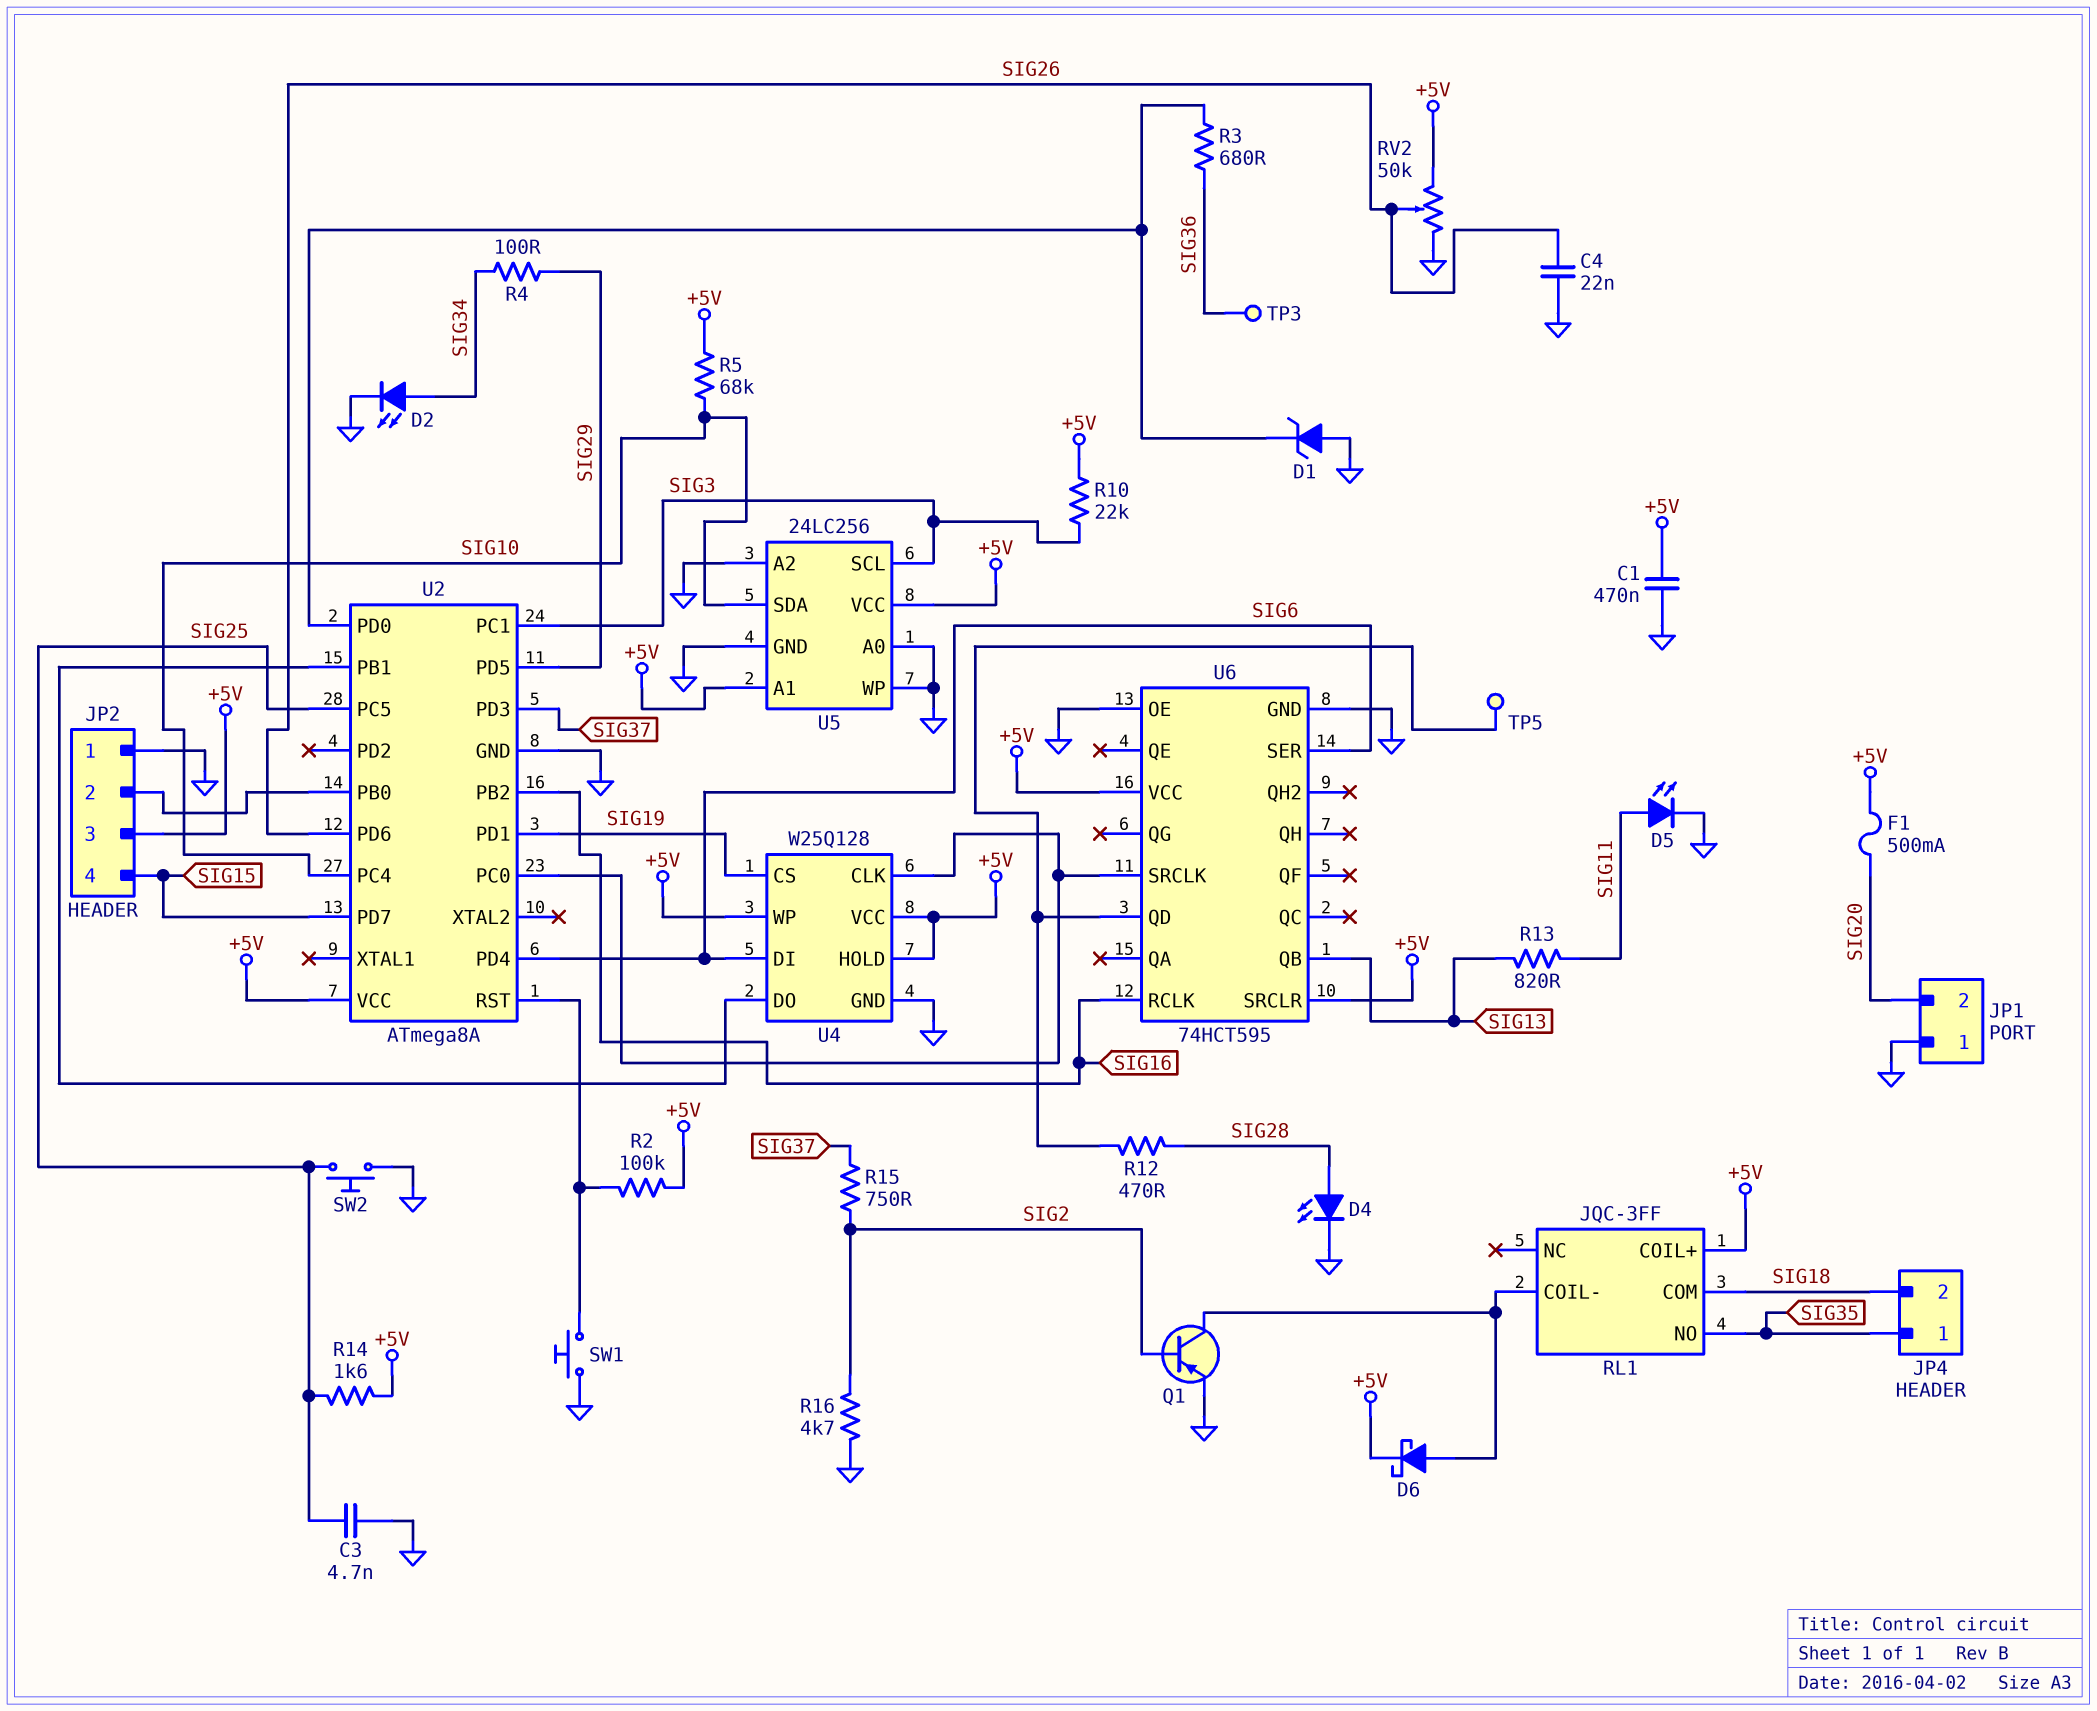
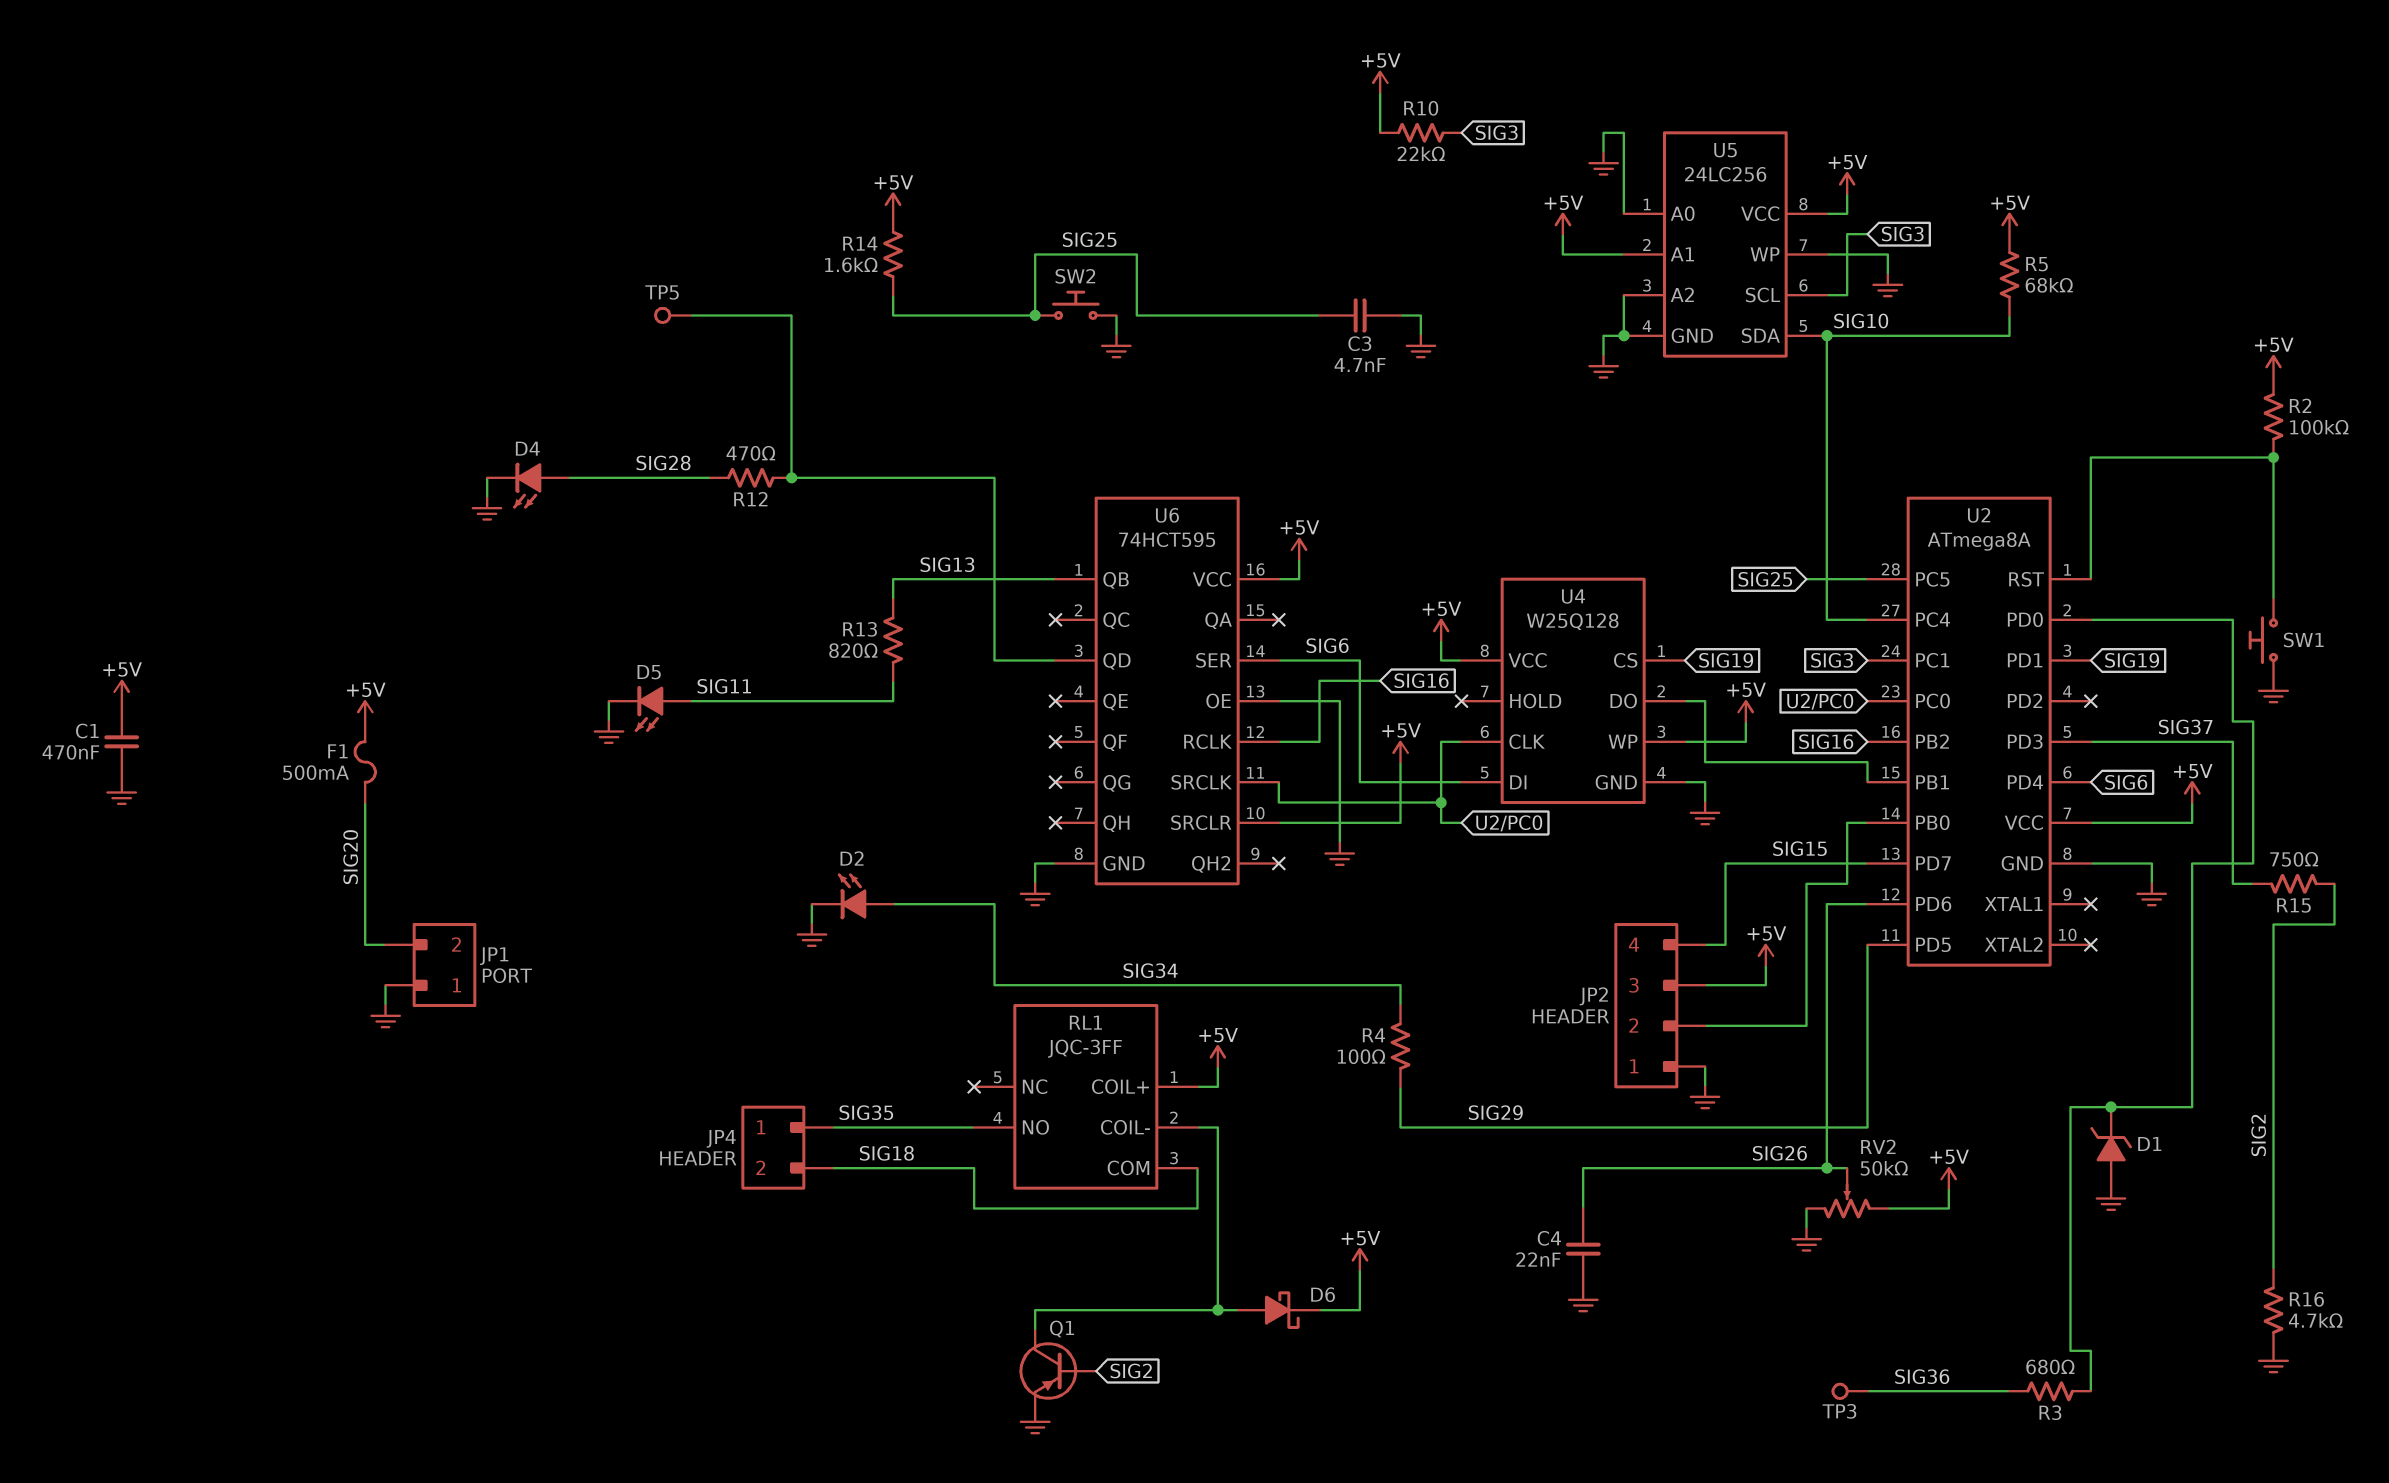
U4 pin HOLD: +5V -> none

